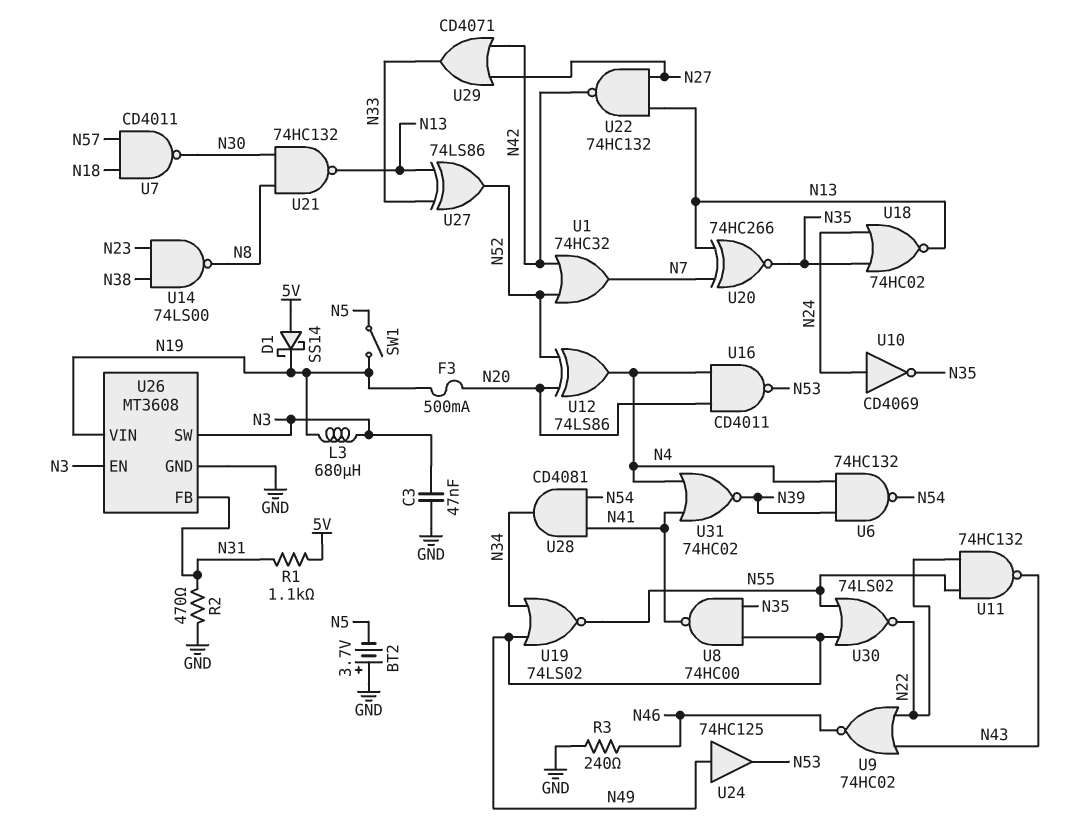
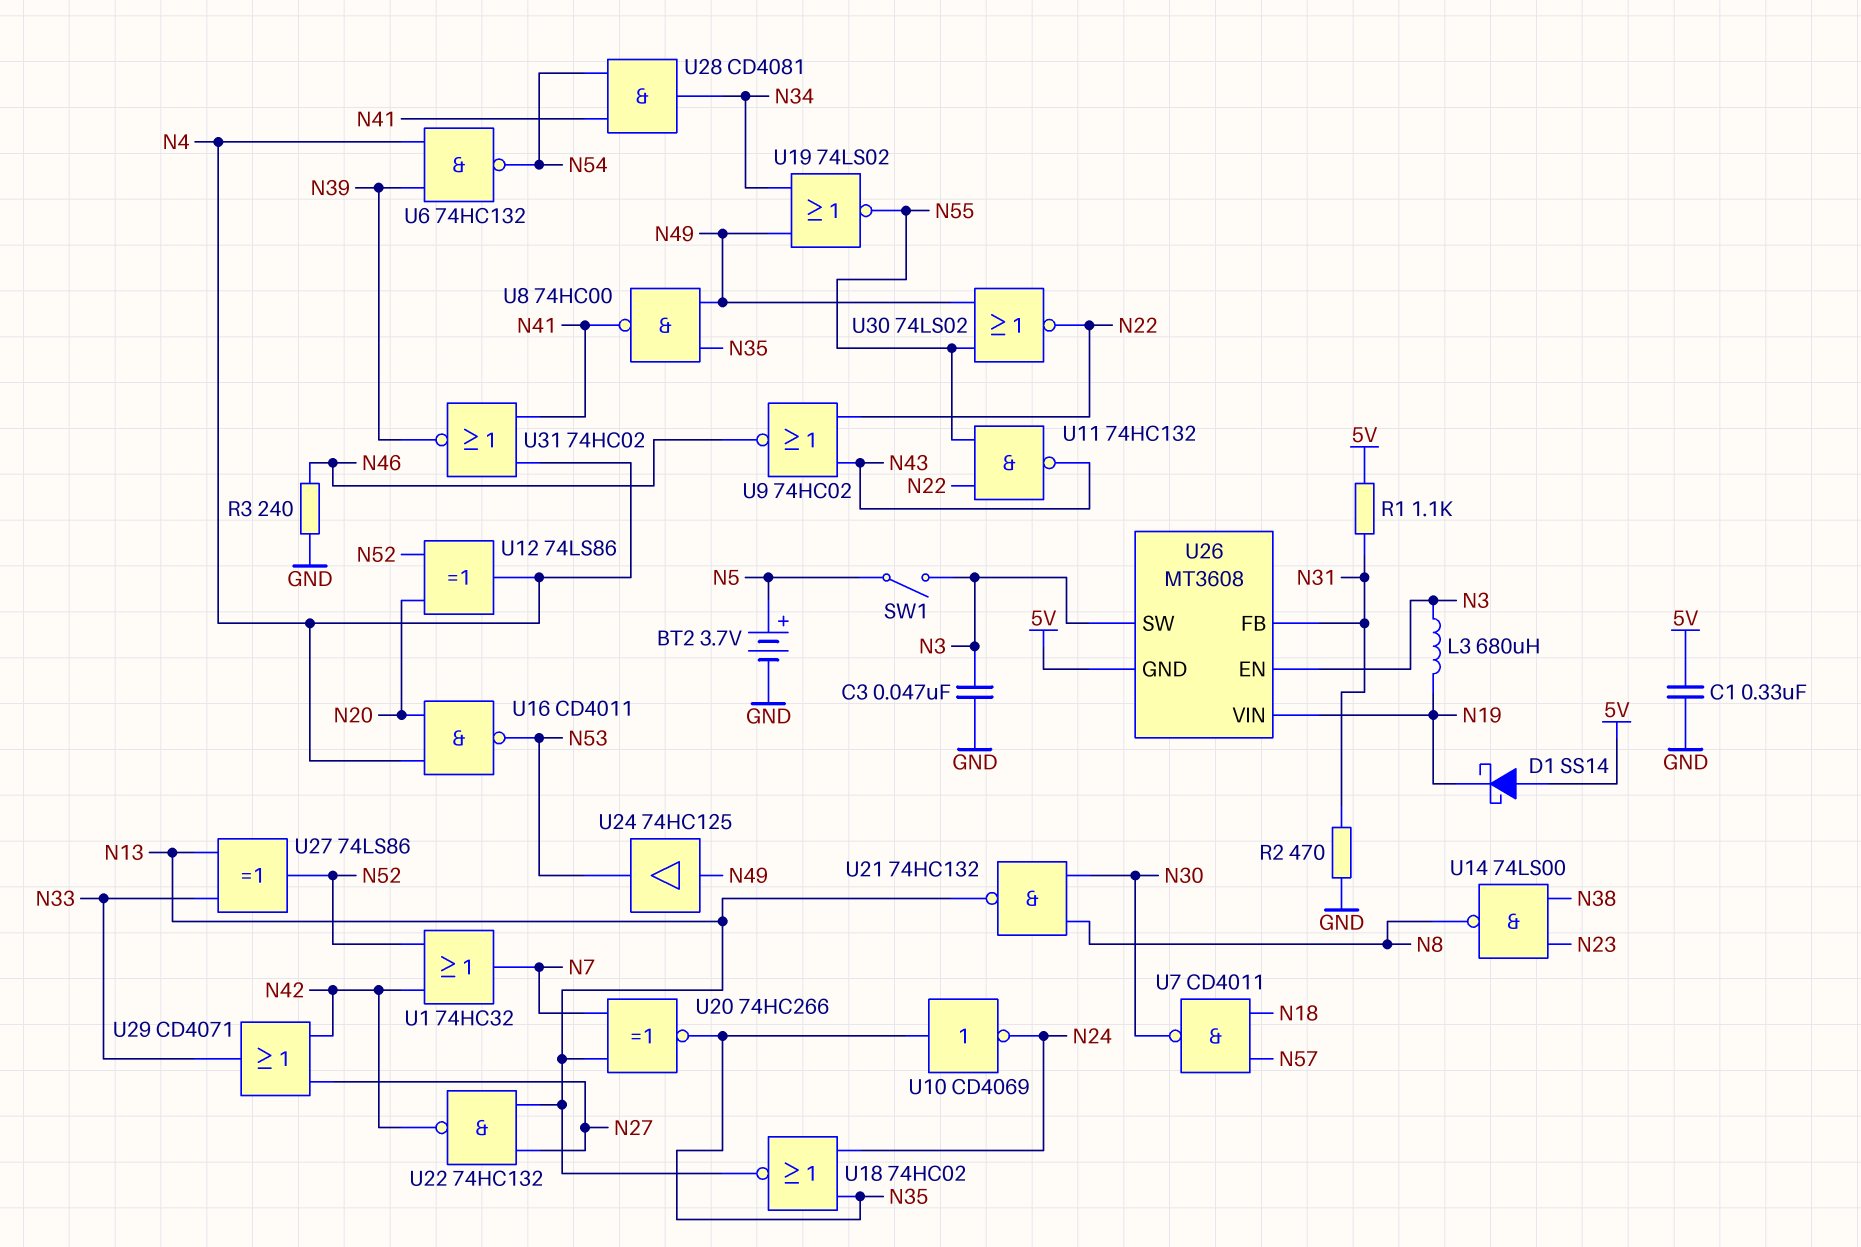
BT2: 3.7V (plus GND, minus N5) -> 3.7V (plus N5, minus GND)
C1: none -> 330nF (5V, GND)
F3: 500mA (N19, N20) -> none
SW1: switch (N5, N19) -> switch (N3, N5)
U10: NOT CD4069 (in N24, out N35) -> NOT CD4069 (in N35, out N24)
U26 pin GND: GND -> 5V

